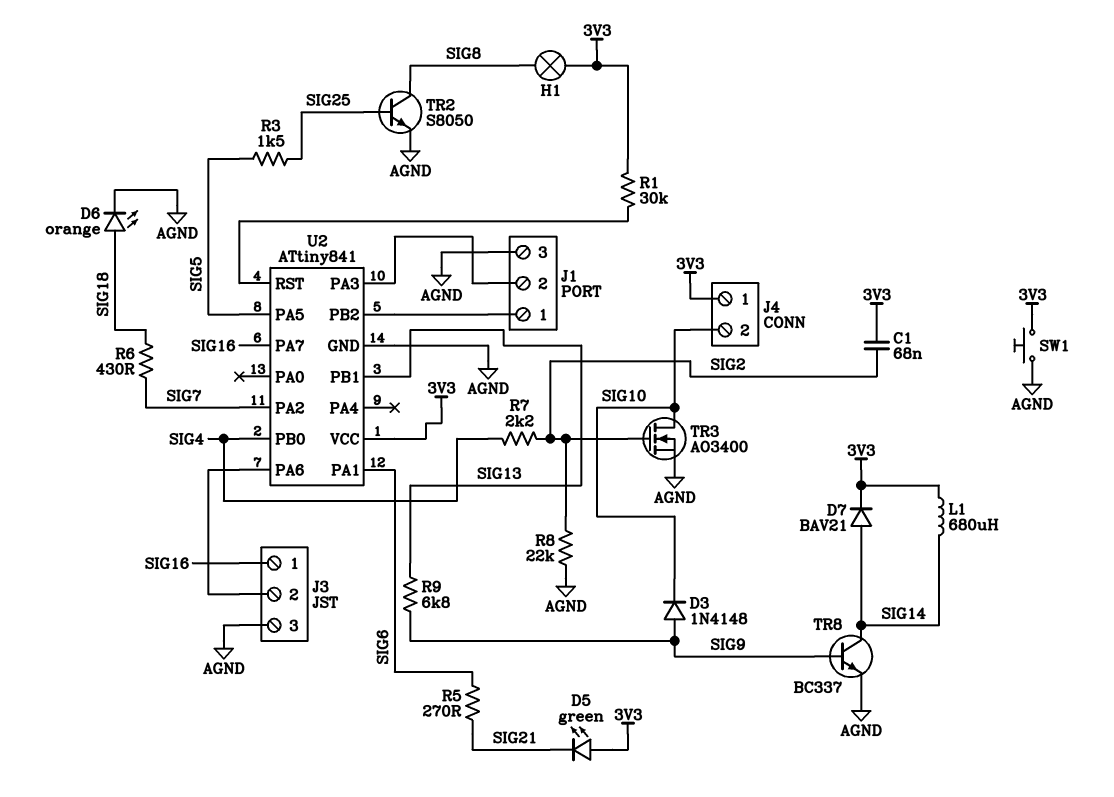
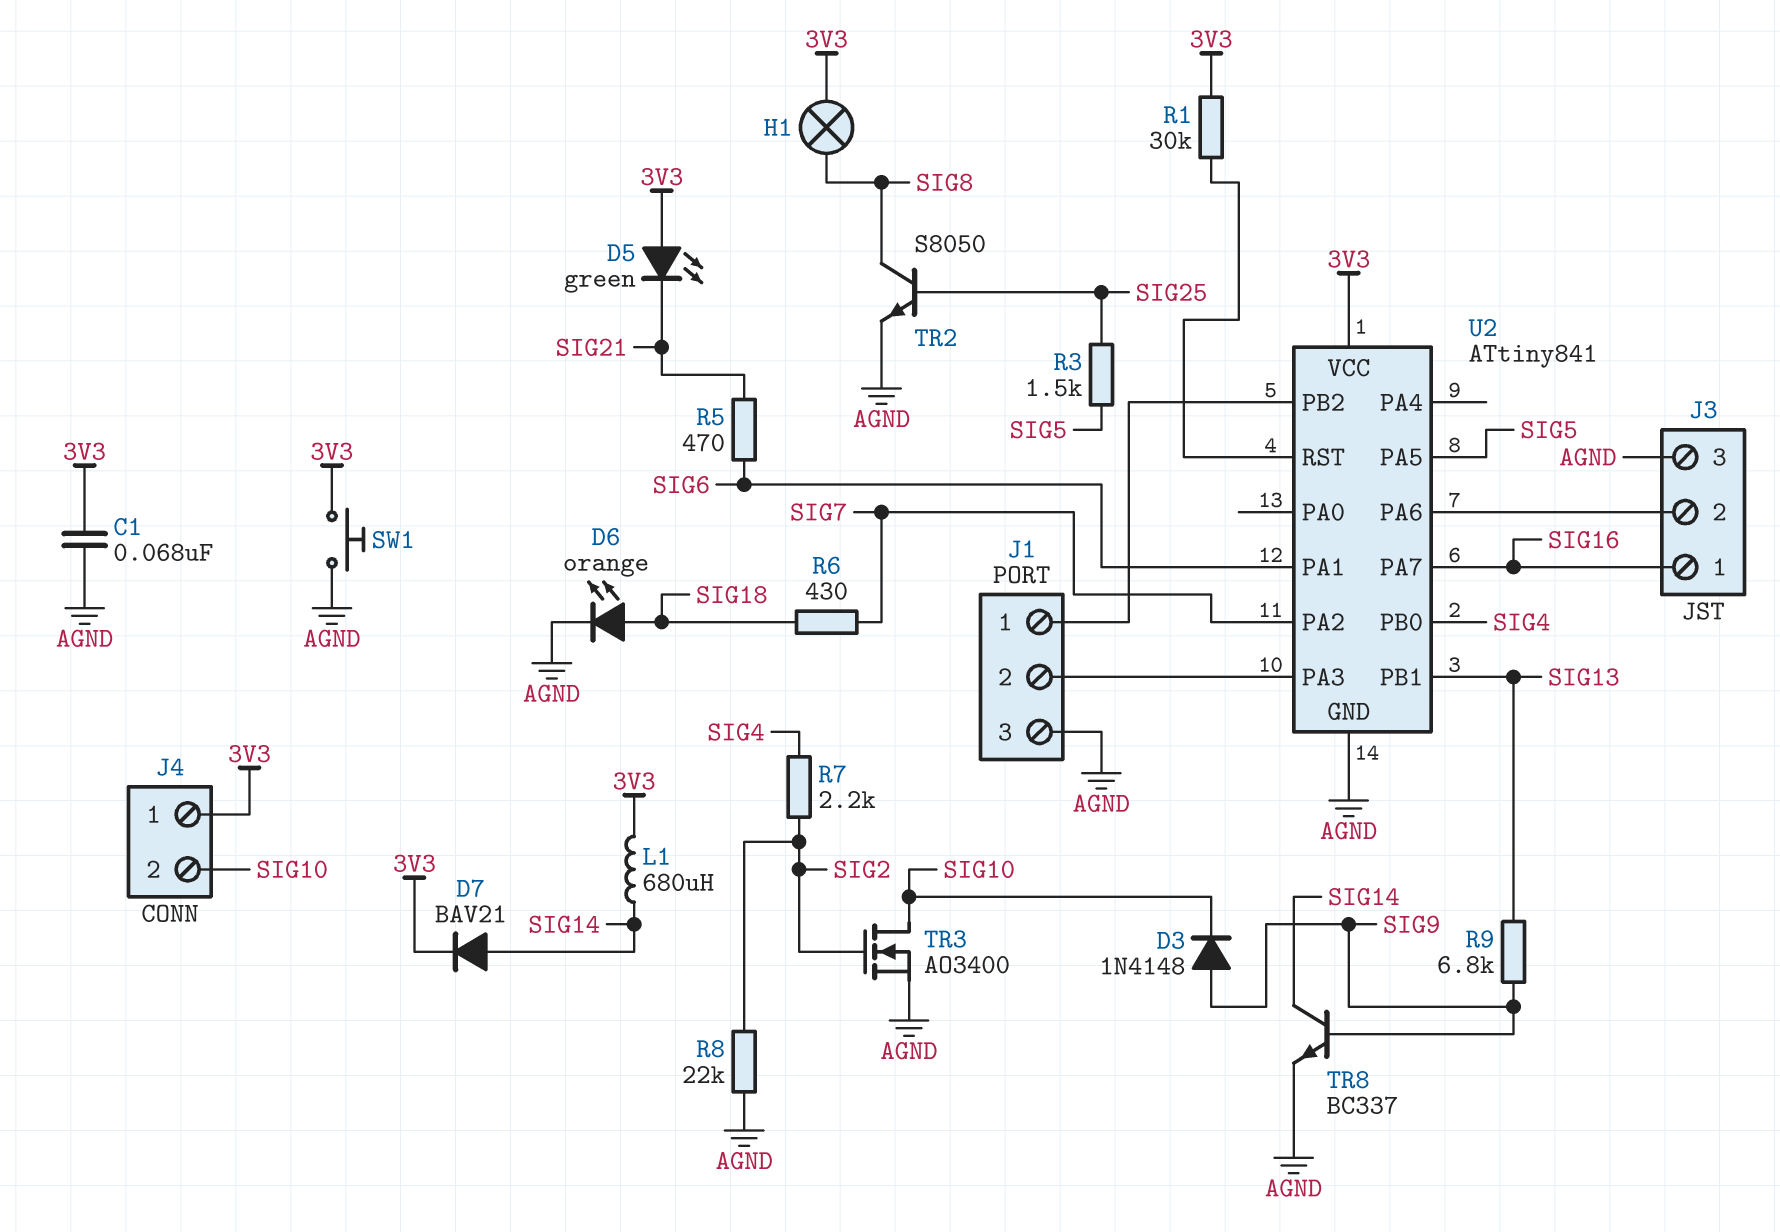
C1: 68nF (3V3, SIG2) -> 68nF (3V3, AGND)
R5: 270 (SIG6, SIG21) -> 470 (SIG6, SIG21)

